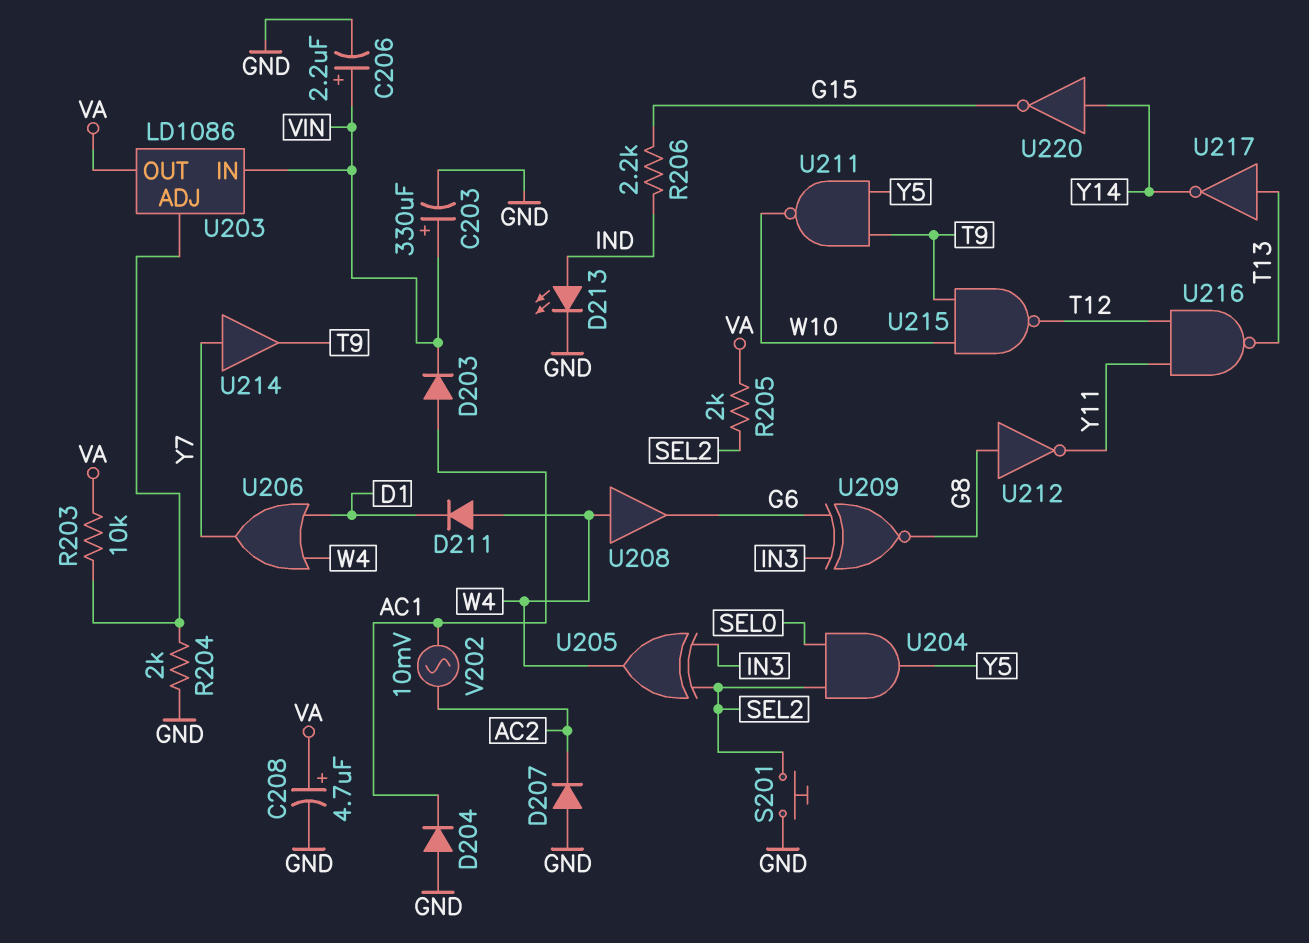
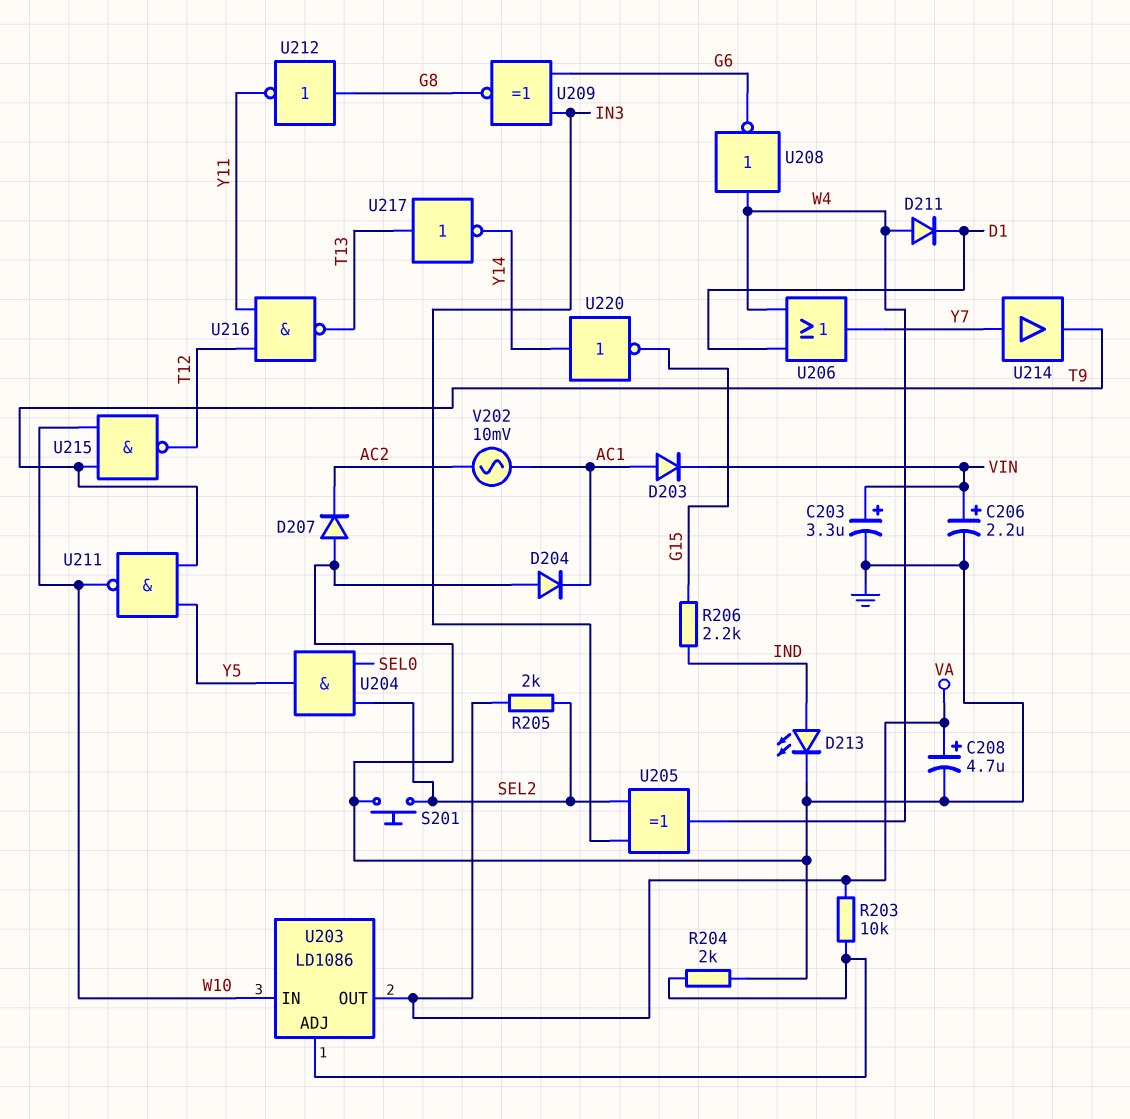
C203: 330uF (plus VIN, minus GND) -> 3.3uF (plus VIN, minus GND)
U203 pin IN: VIN -> W10
U208: buffer (in W4, out G6) -> NOT (in W4, out G6)

